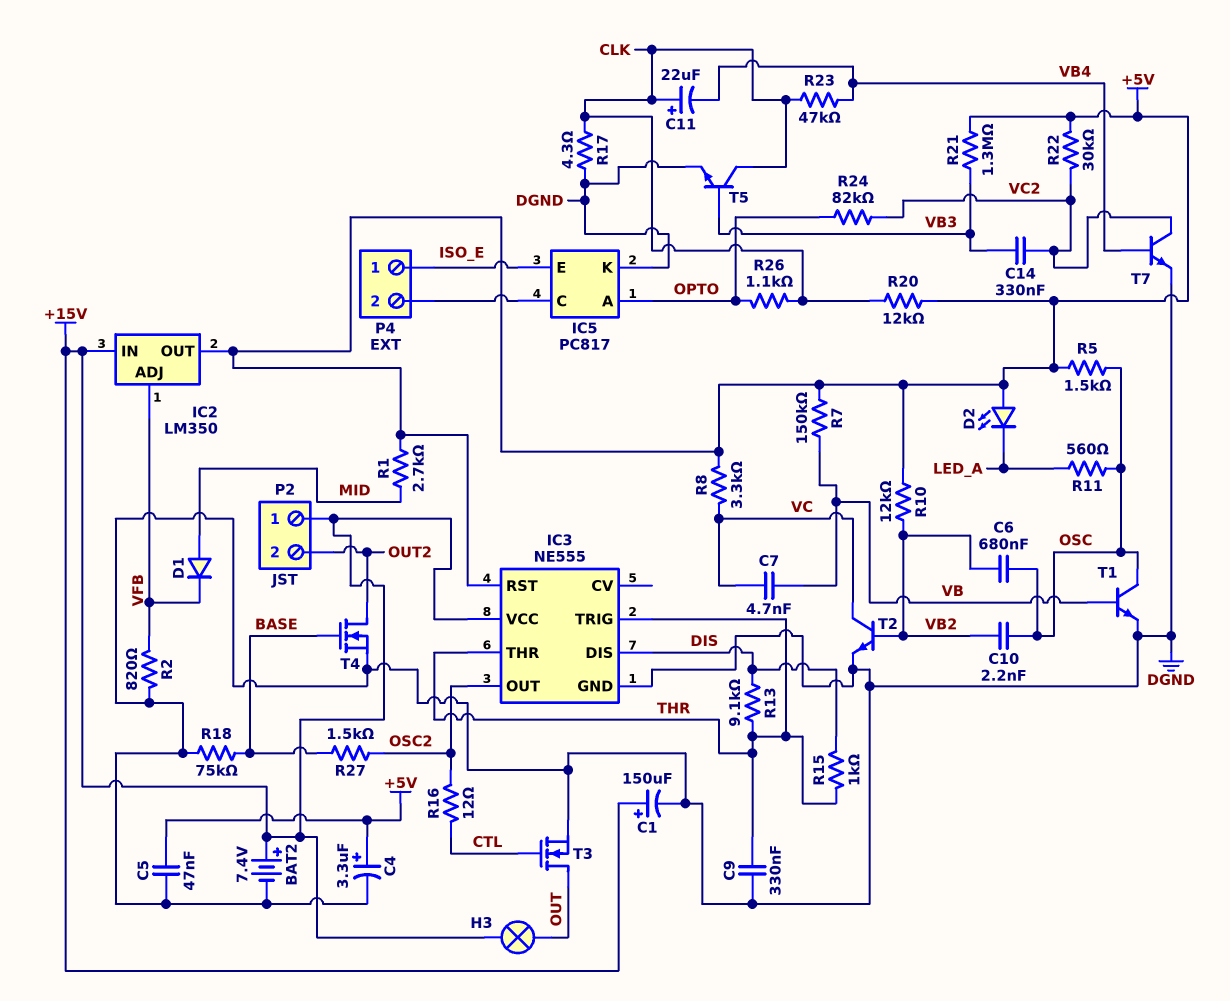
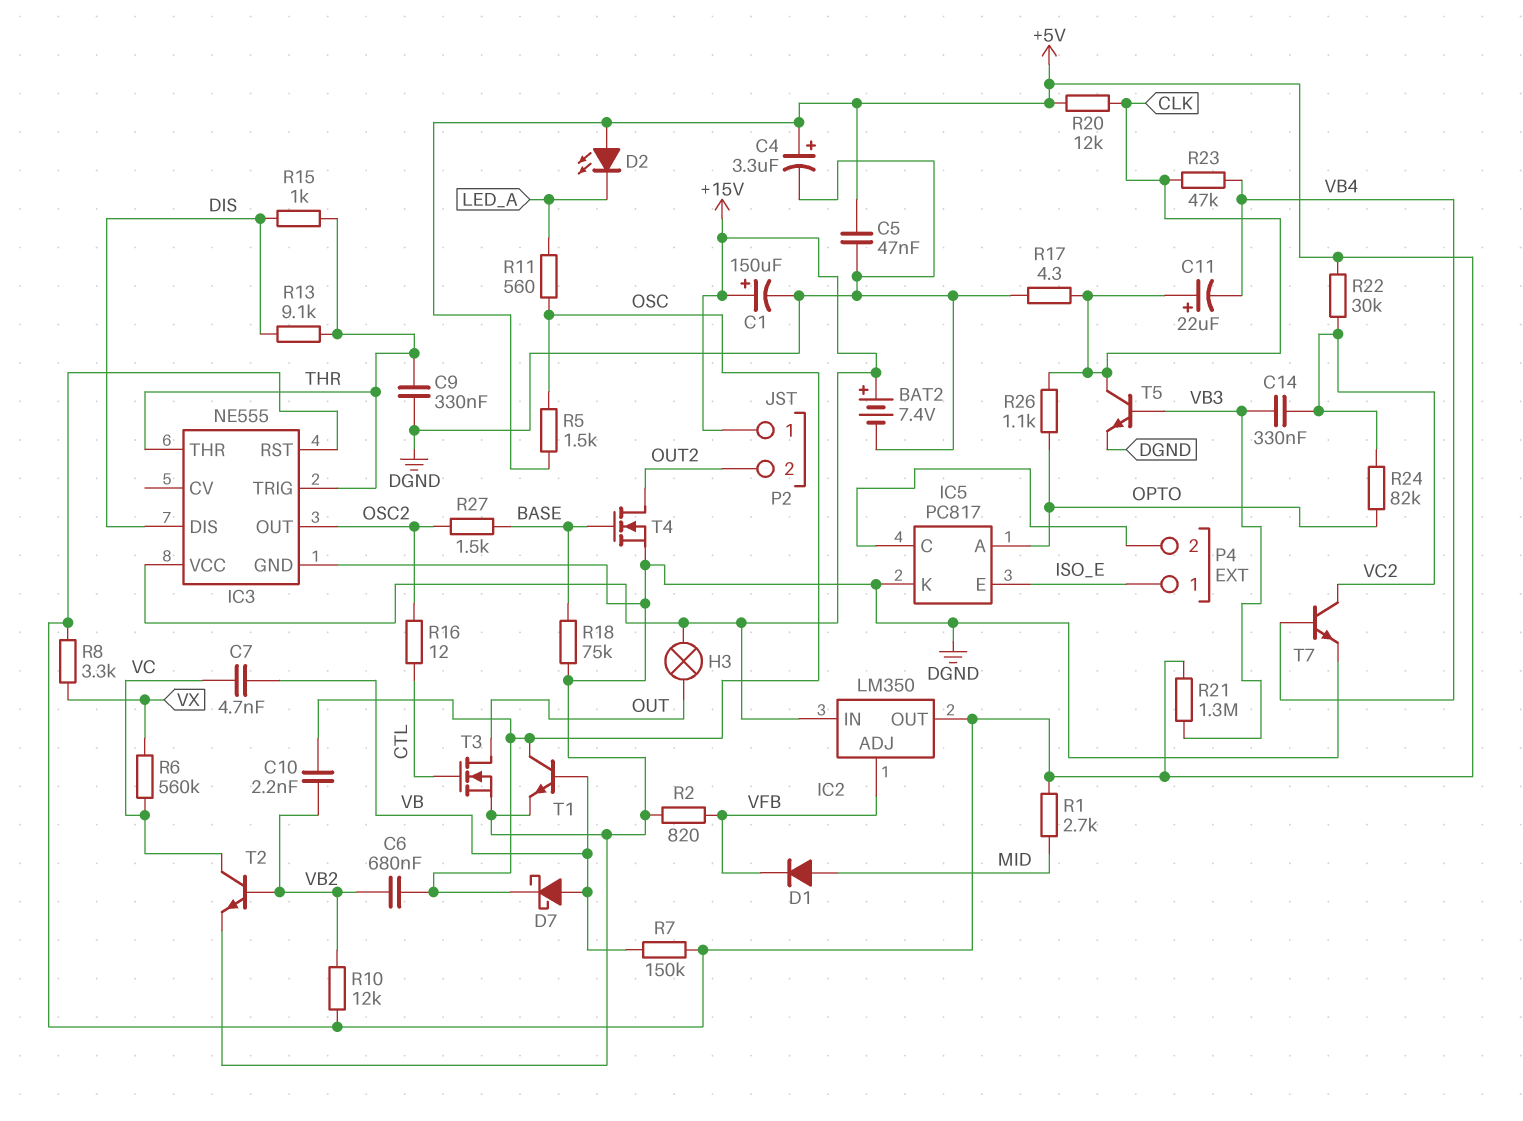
D7: none -> schottky (A VB, K OSC)
R6: none -> 560k (VC, VX)
R8: 3.3k (+5V, VC) -> 3.3k (+5V, VX)

